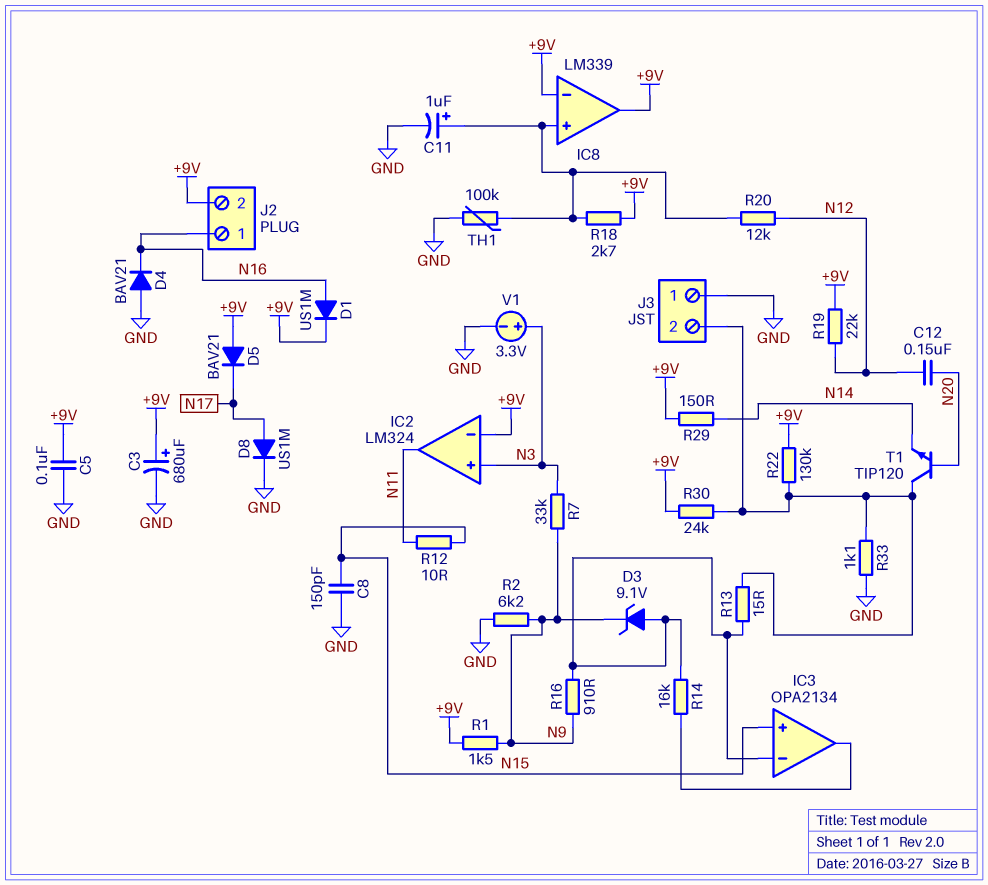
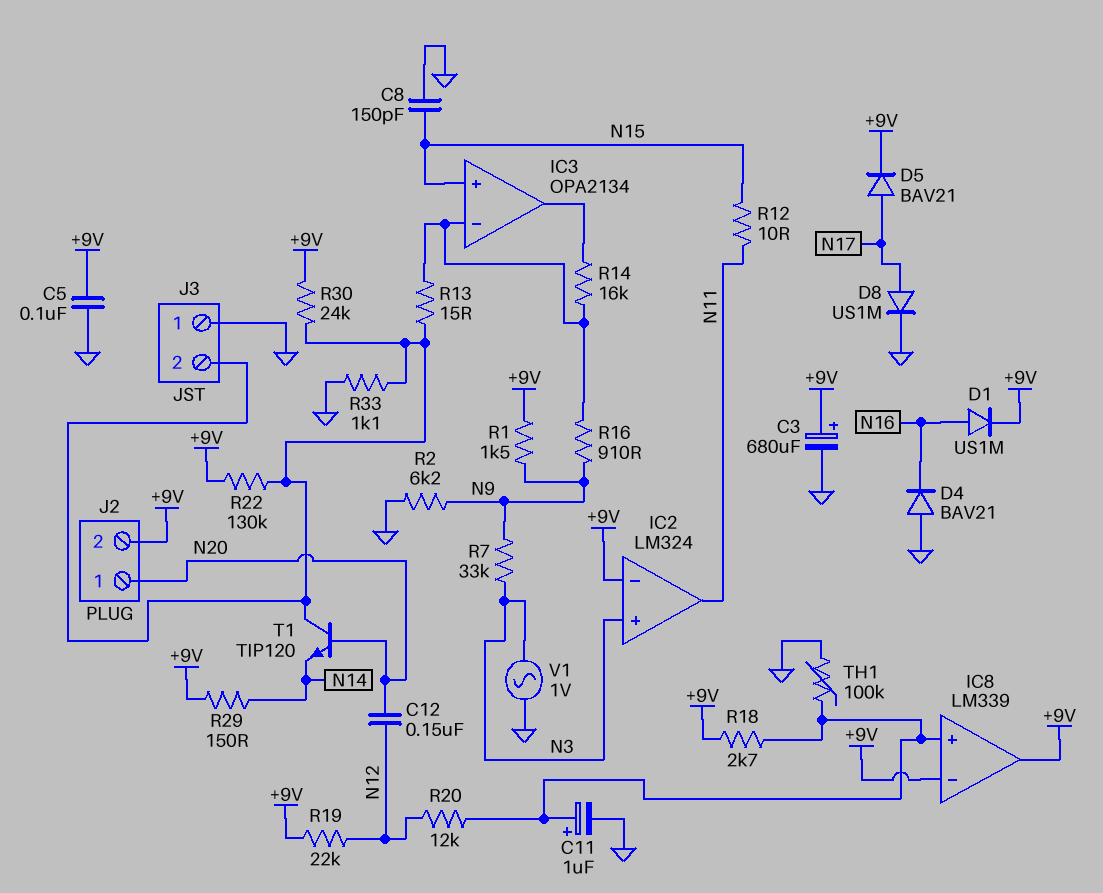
D3: zener 9.1V (A IC3/in-, K N9) -> none
D5: diode BAV21 (A +9V, K N17) -> diode BAV21 (A N17, K +9V)
J2 pin 1: N16 -> N20
V1: 3.3V (plus N3, minus GND) -> AC 1V (GND, N3)

